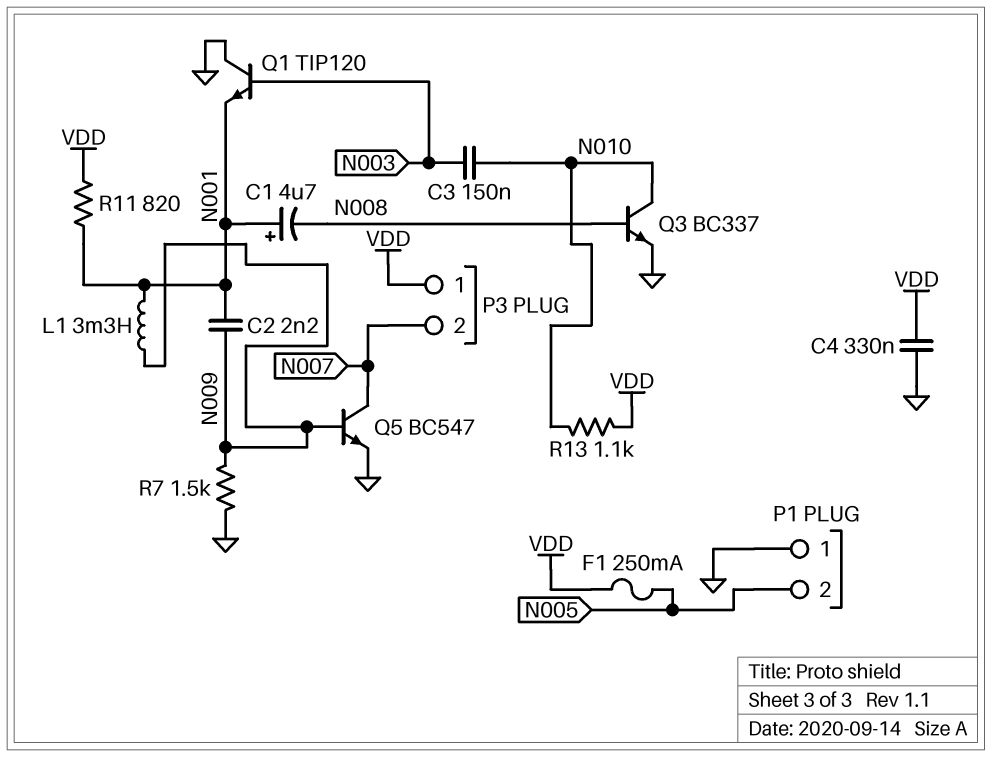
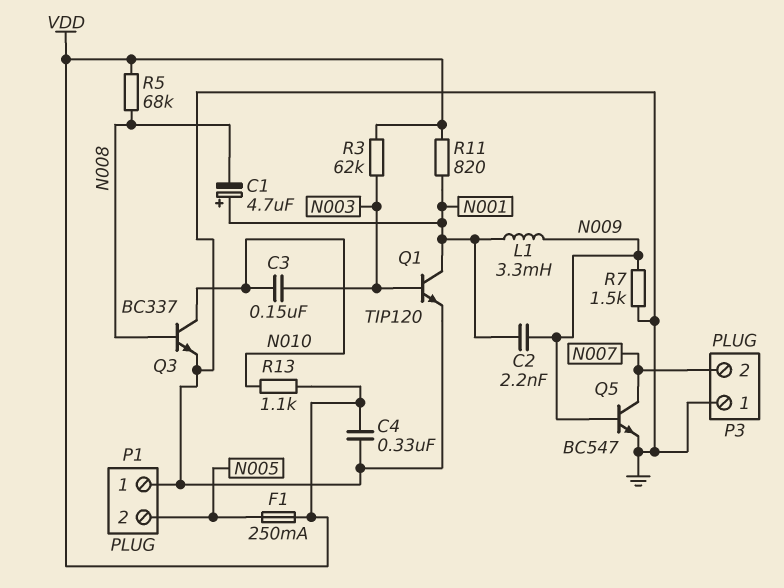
P3 pin 1: VDD -> GND
Q1: NPN TIP120 (B N003, C GND, E N001) -> NPN TIP120 (B N003, C N001, E GND)
R3: none -> 62k (N003, VDD)
R5: none -> 68k (N008, VDD)

